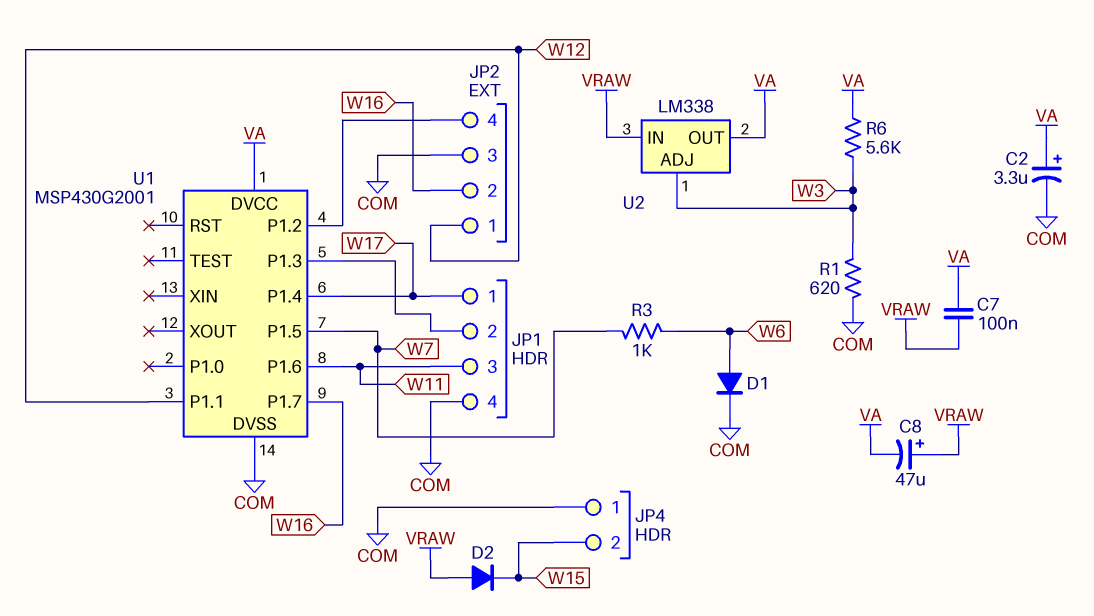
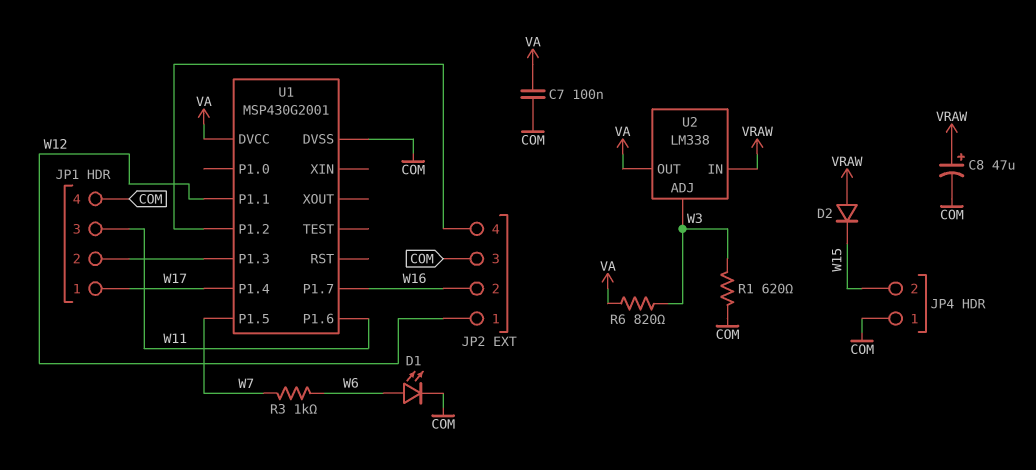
C2: 3.3uF (plus VA, minus COM) -> none
C7: 100nF (VA, VRAW) -> 100nF (COM, VA)
C8: 47uF (plus VRAW, minus VA) -> 47uF (plus VRAW, minus COM)
D1: diode (A W6, K COM) -> LED (A W6, K COM)
R6: 5.6k (VA, W3) -> 820 (VA, W3)

